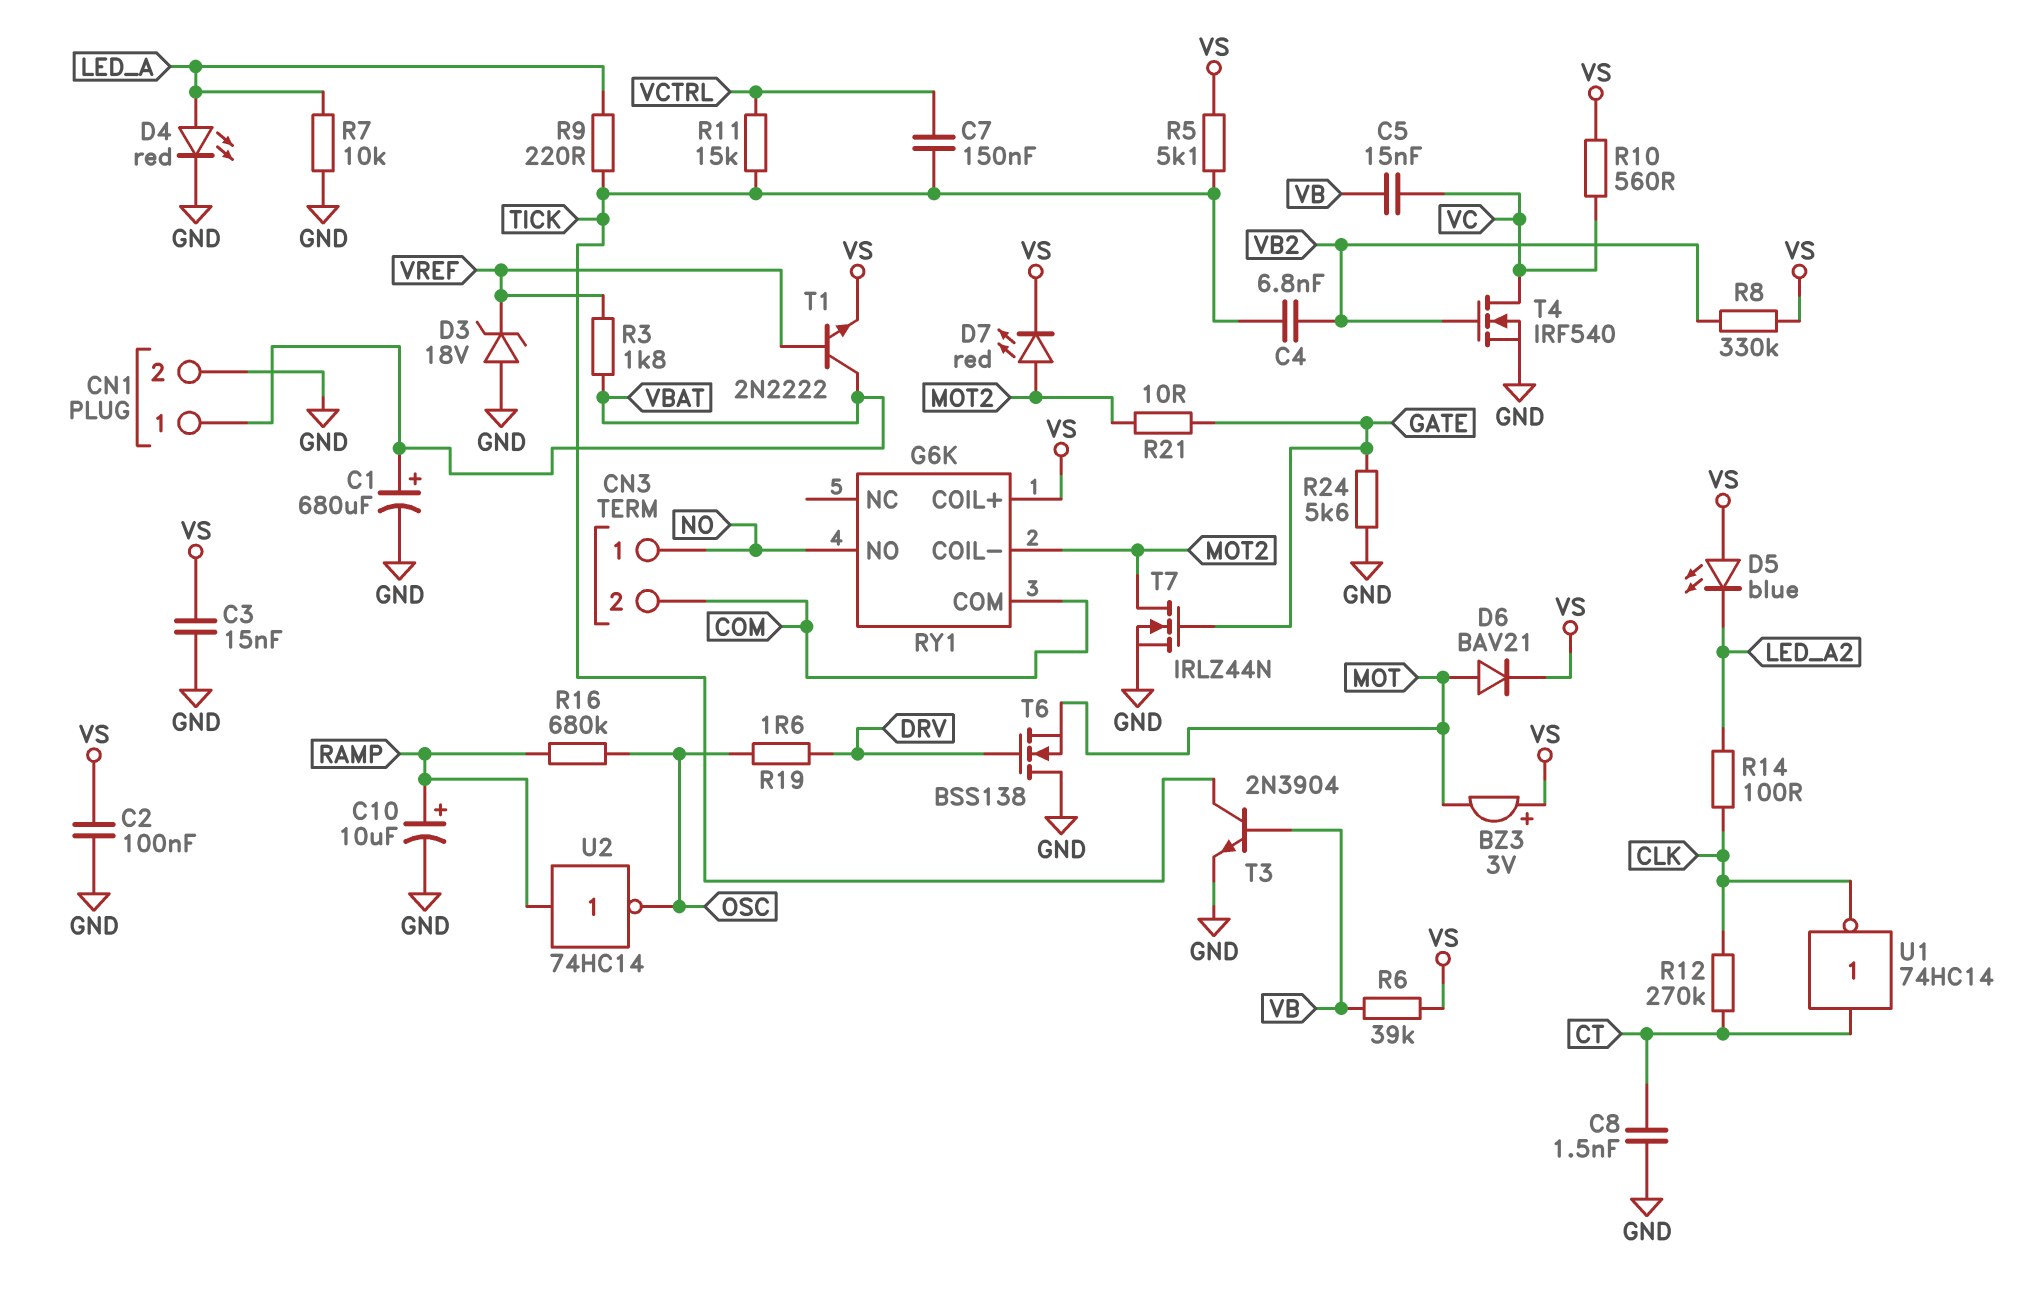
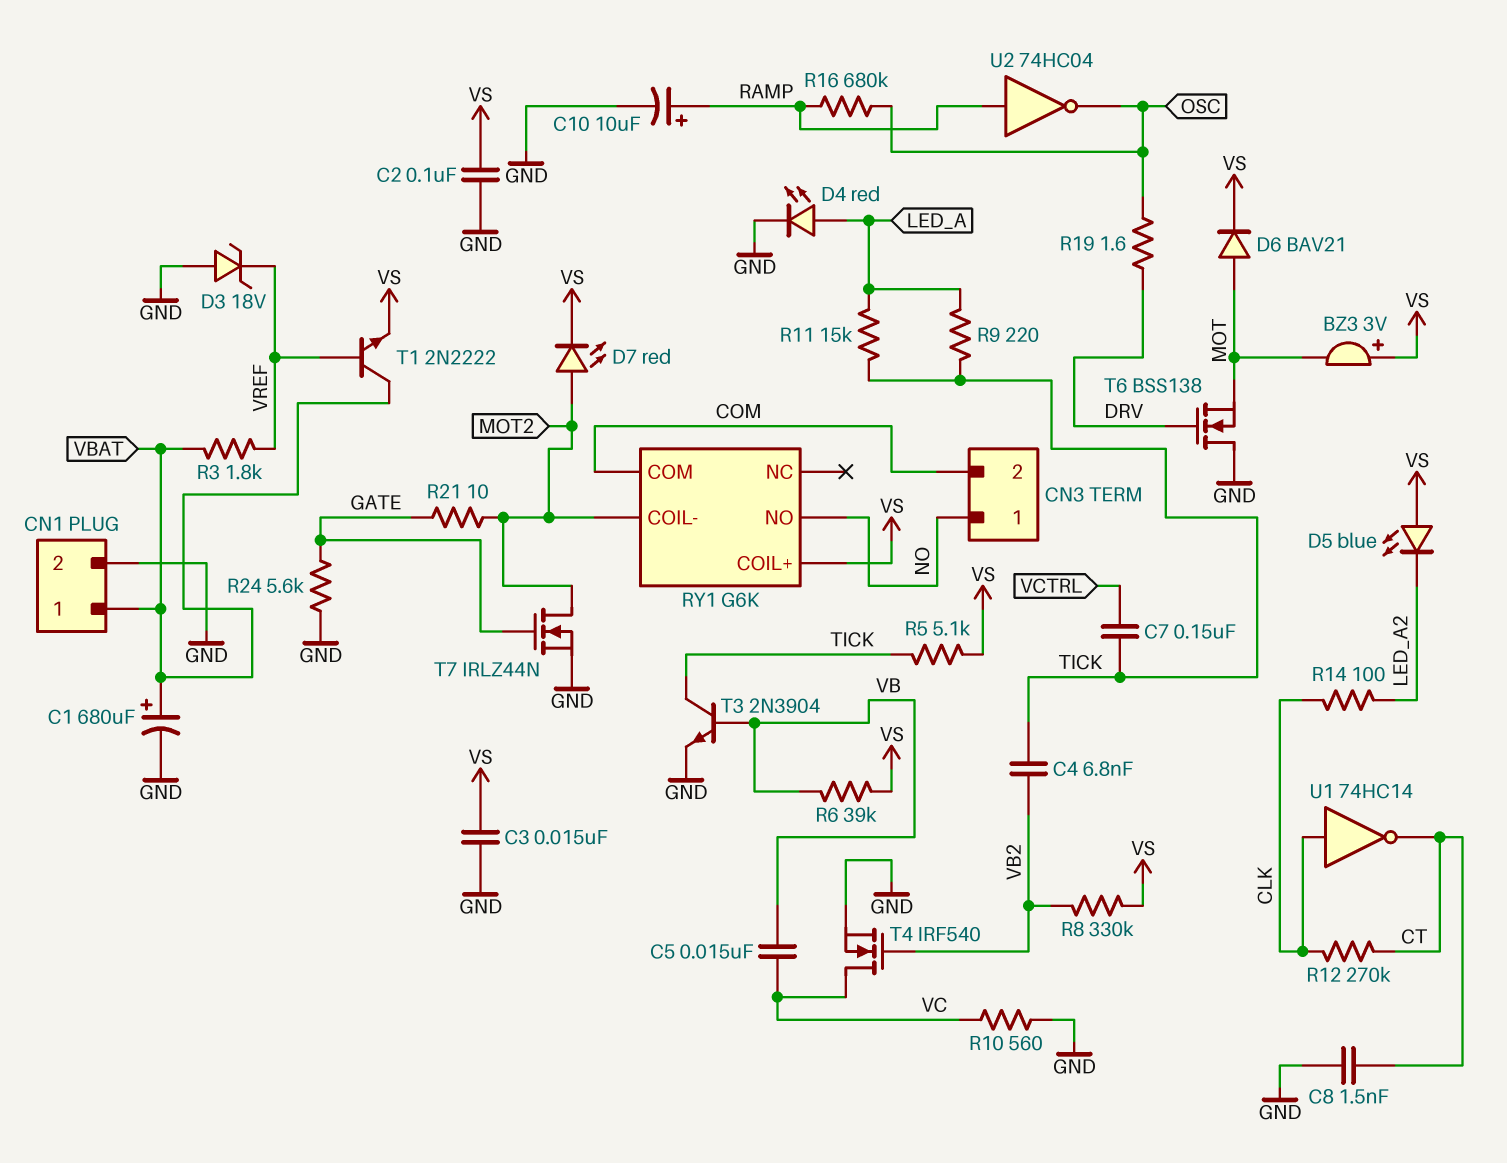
R7: 10k (GND, LED_A) -> none
R10: 560 (VC, VS) -> 560 (GND, VC)
R11: 15k (TICK, VCTRL) -> 15k (LED_A, TICK)
U1: NOT 74HC14 (in CT, out CLK) -> NOT 74HC14 (in CLK, out CT)
U2: NOT 74HC14 (in RAMP, out OSC) -> NOT 74HC04 (in RAMP, out OSC)

